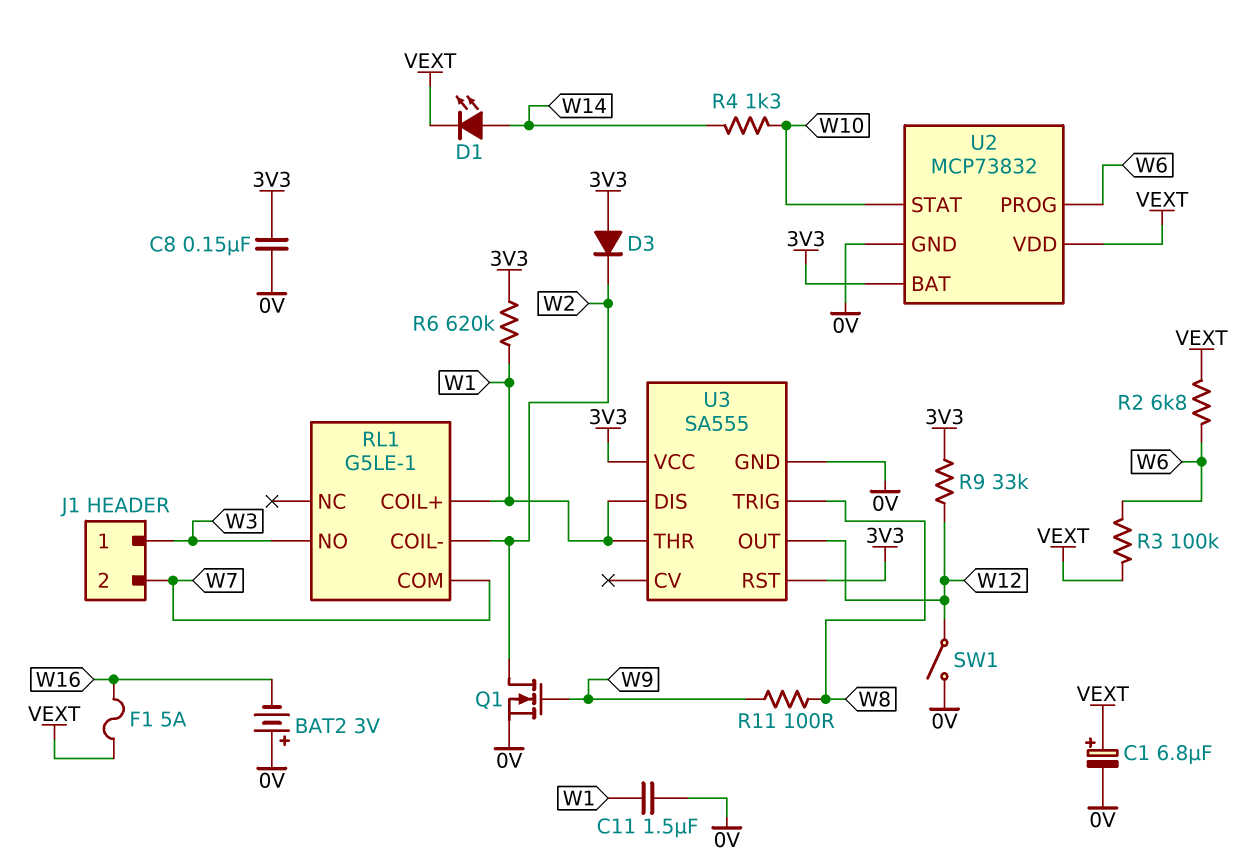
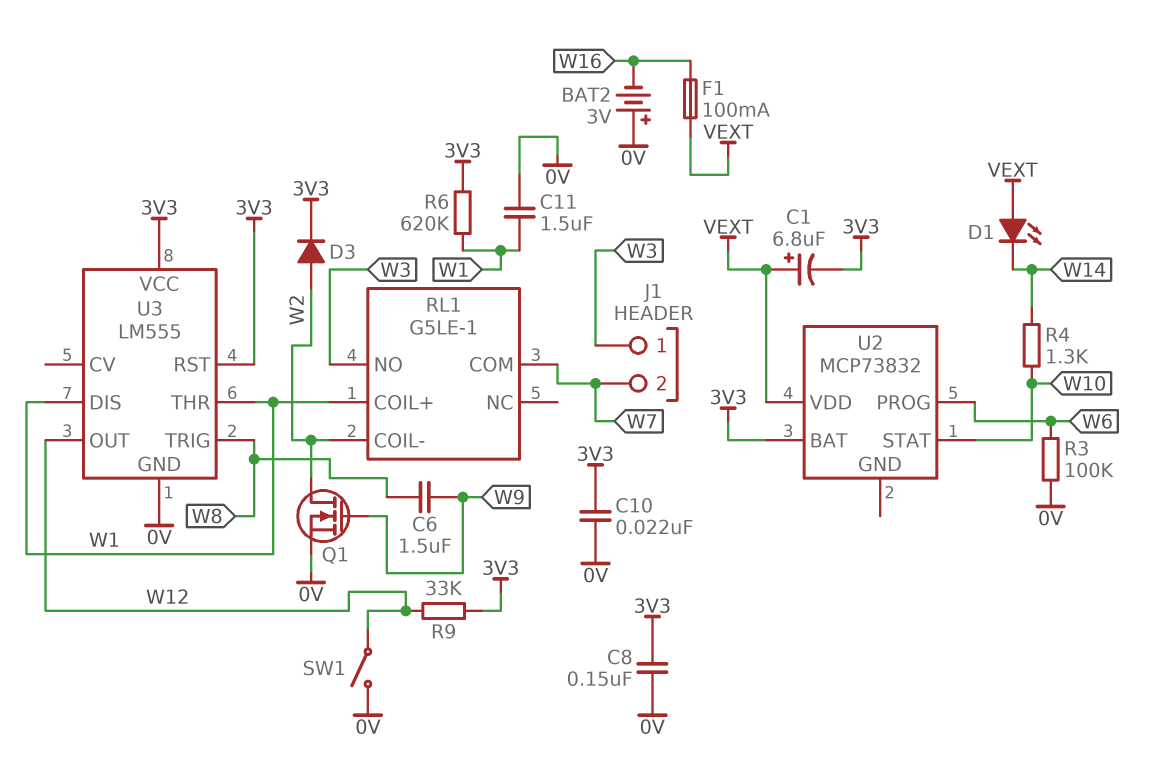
C1: 6.8uF (plus VEXT, minus 0V) -> 6.8uF (plus VEXT, minus 3V3)
C6: none -> 1.5uF (W8, W9)
C10: none -> 22nF (0V, 3V3)
D1: LED (A W14, K VEXT) -> LED (A VEXT, K W14)
D3: diode (A 3V3, K W2) -> diode (A W2, K 3V3)
F1: 5A (VEXT, W16) -> 100mA (VEXT, W16)
R2: 6.8k (VEXT, W6) -> none
R3: 100k (VEXT, W6) -> 100k (0V, W6)
R11: 100 (W8, W9) -> none
U2 pin GND: 0V -> none
U3: SA555 -> LM555

